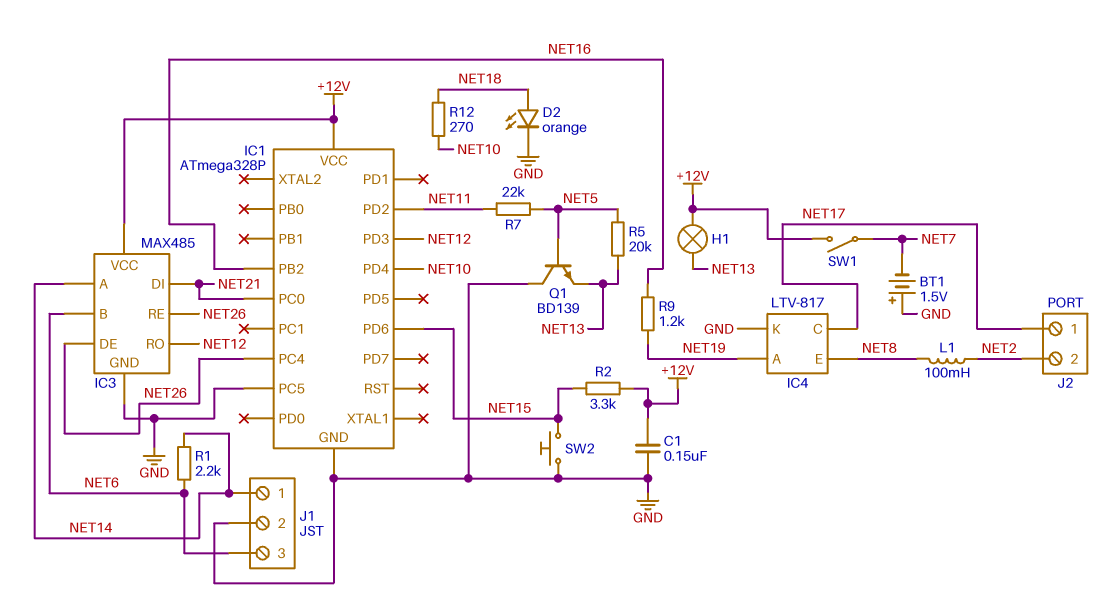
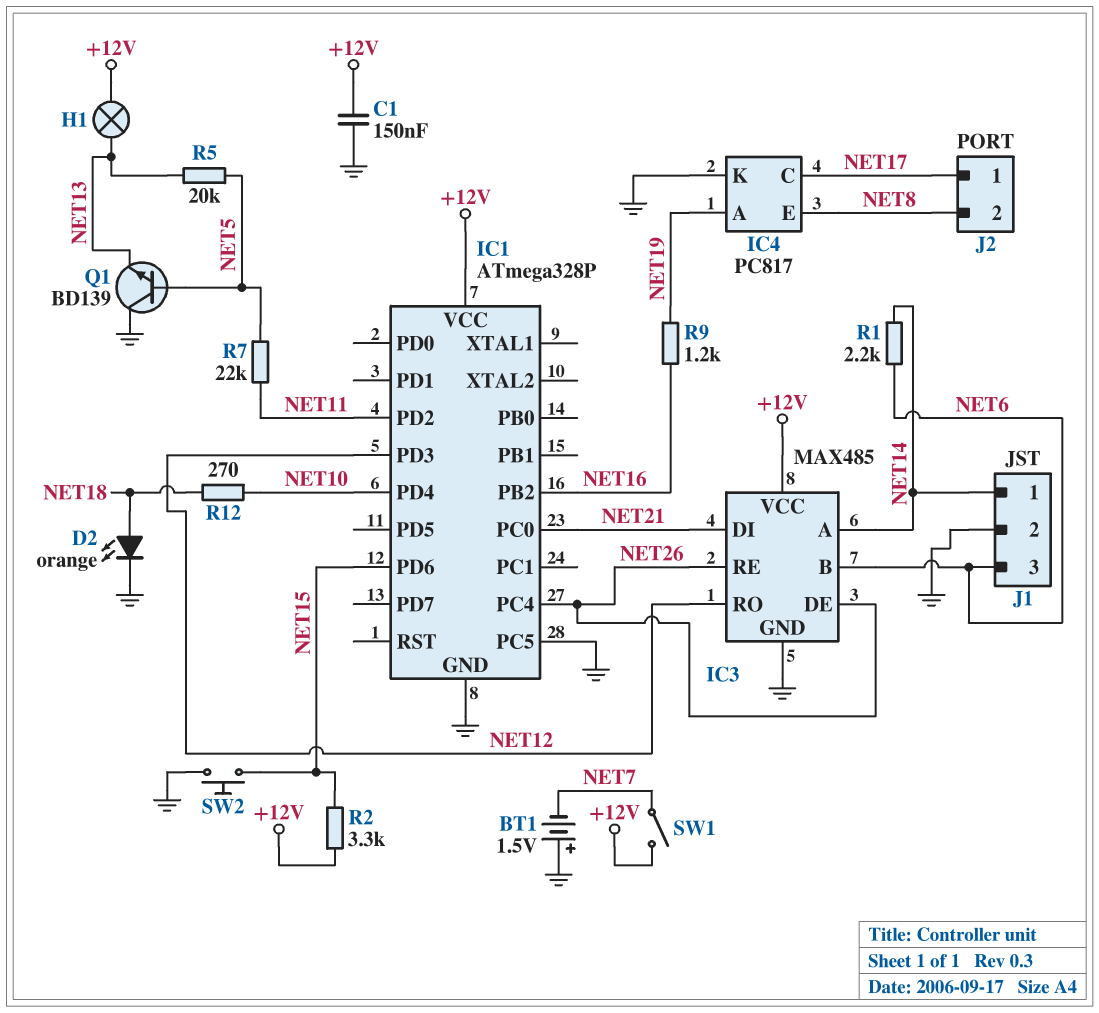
IC4: LTV-817 -> PC817
J2 pin 2: NET2 -> NET8
L1: 100mH (NET2, NET8) -> none

